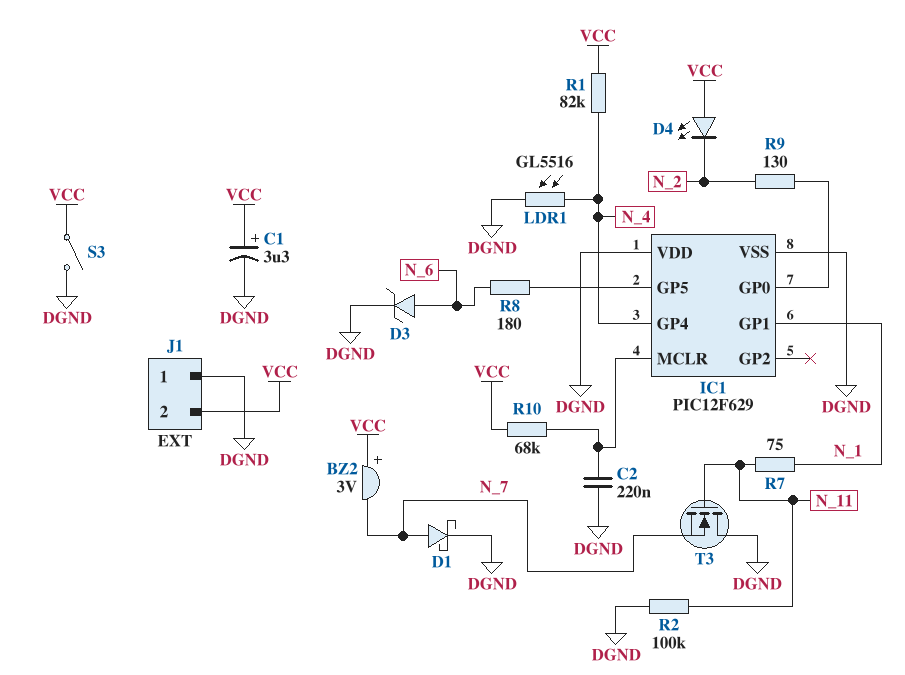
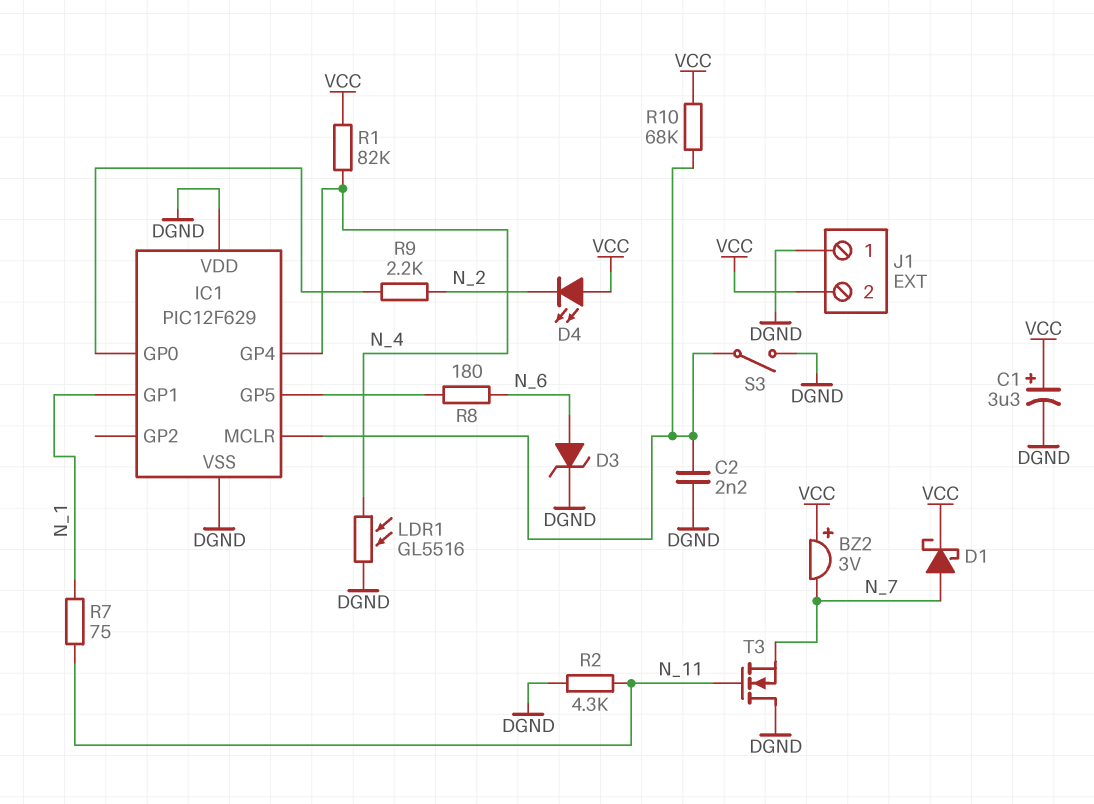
C2: 220nF (DGND, IC1/MCLR) -> 2.2nF (DGND, IC1/MCLR)
D1: schottky (A N_7, K DGND) -> schottky (A N_7, K VCC)
R2: 100k (DGND, N_11) -> 4.3k (DGND, N_11)
R9: 130 (IC1/GP0, N_2) -> 2.2k (IC1/GP0, N_2)
S3: switch (DGND, VCC) -> switch (DGND, IC1/MCLR)

